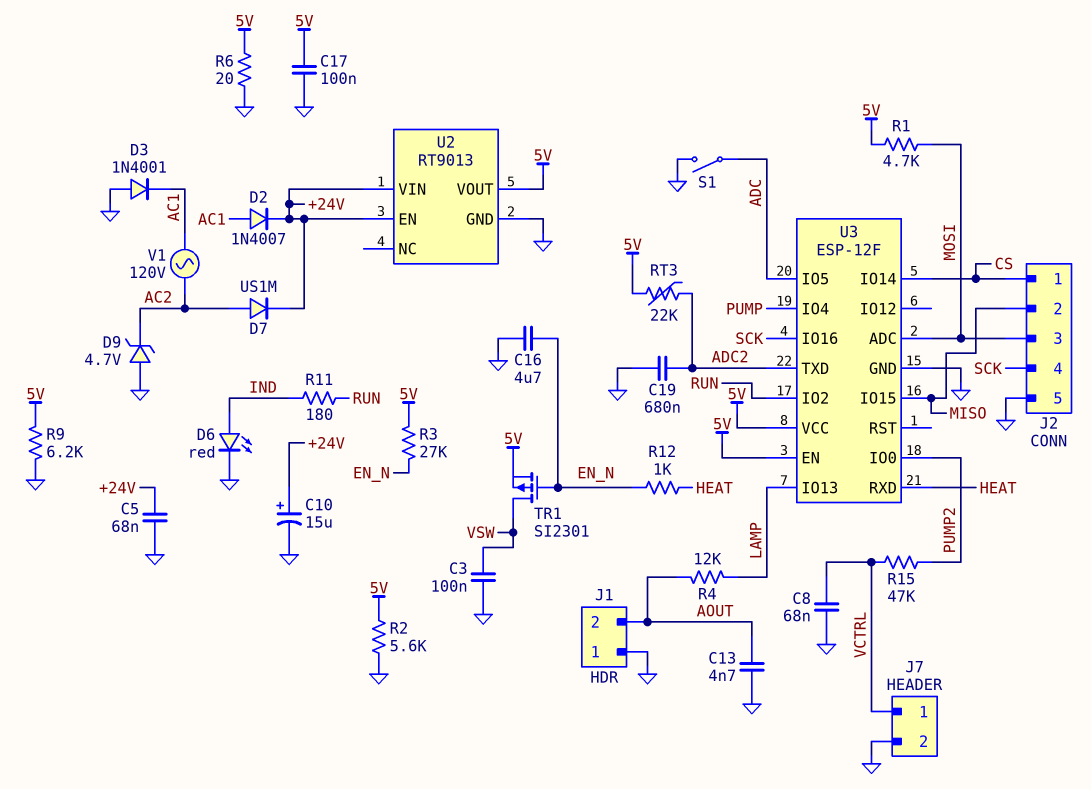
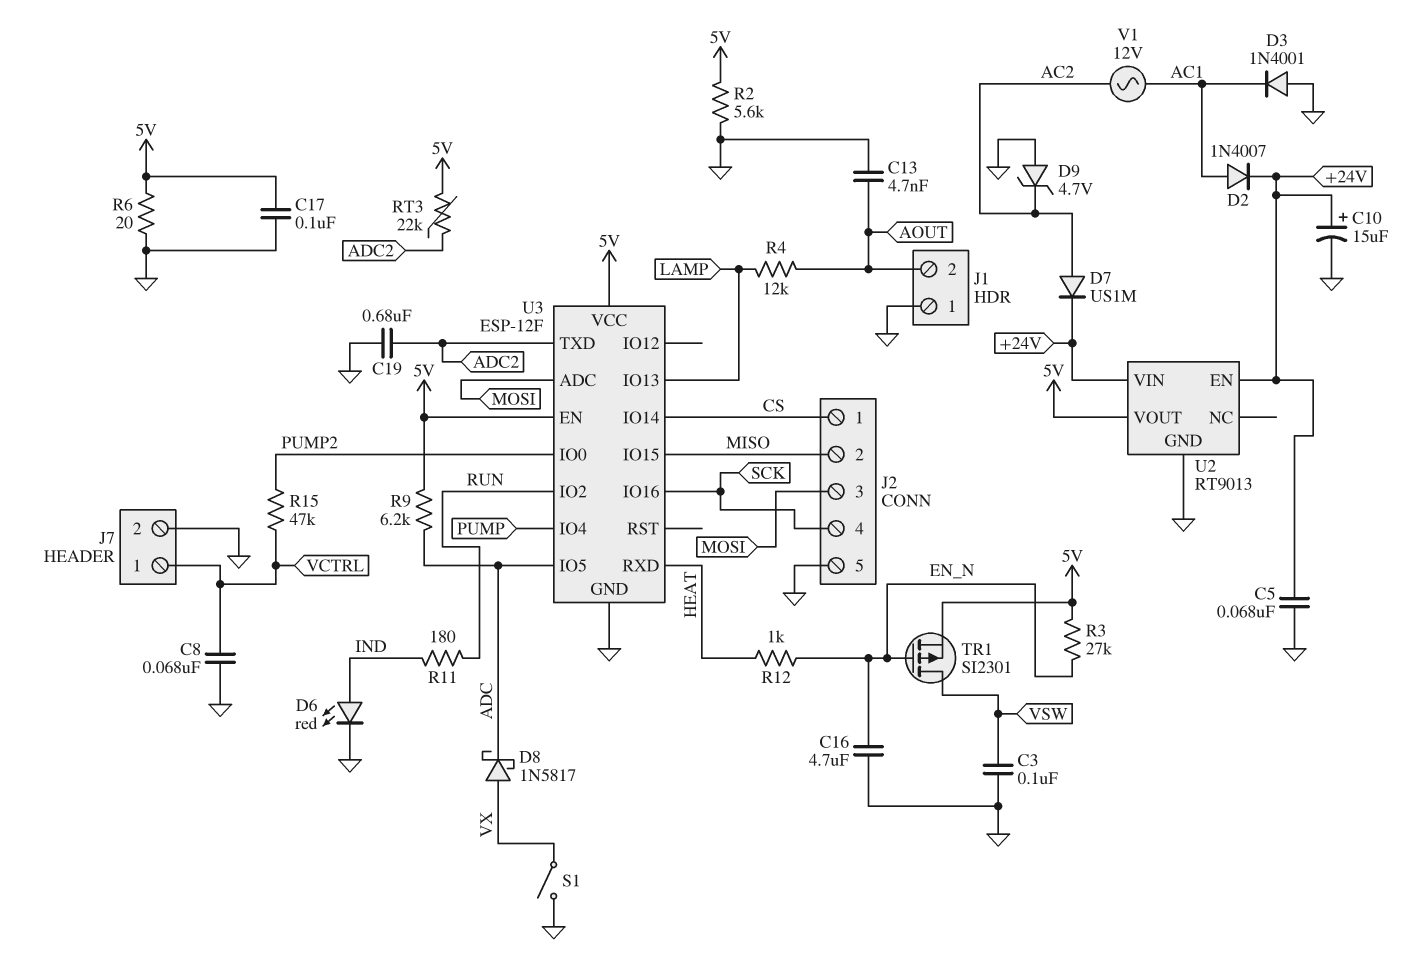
D8: none -> schottky 1N5817 (A VX, K ADC)
R1: 4.7k (5V, MOSI) -> none
R9: 6.2k (5V, GND) -> 6.2k (5V, ADC)
S1: switch (ADC, GND) -> switch (GND, VX)
V1: AC 120V (AC1, AC2) -> AC 12V (AC1, AC2)

